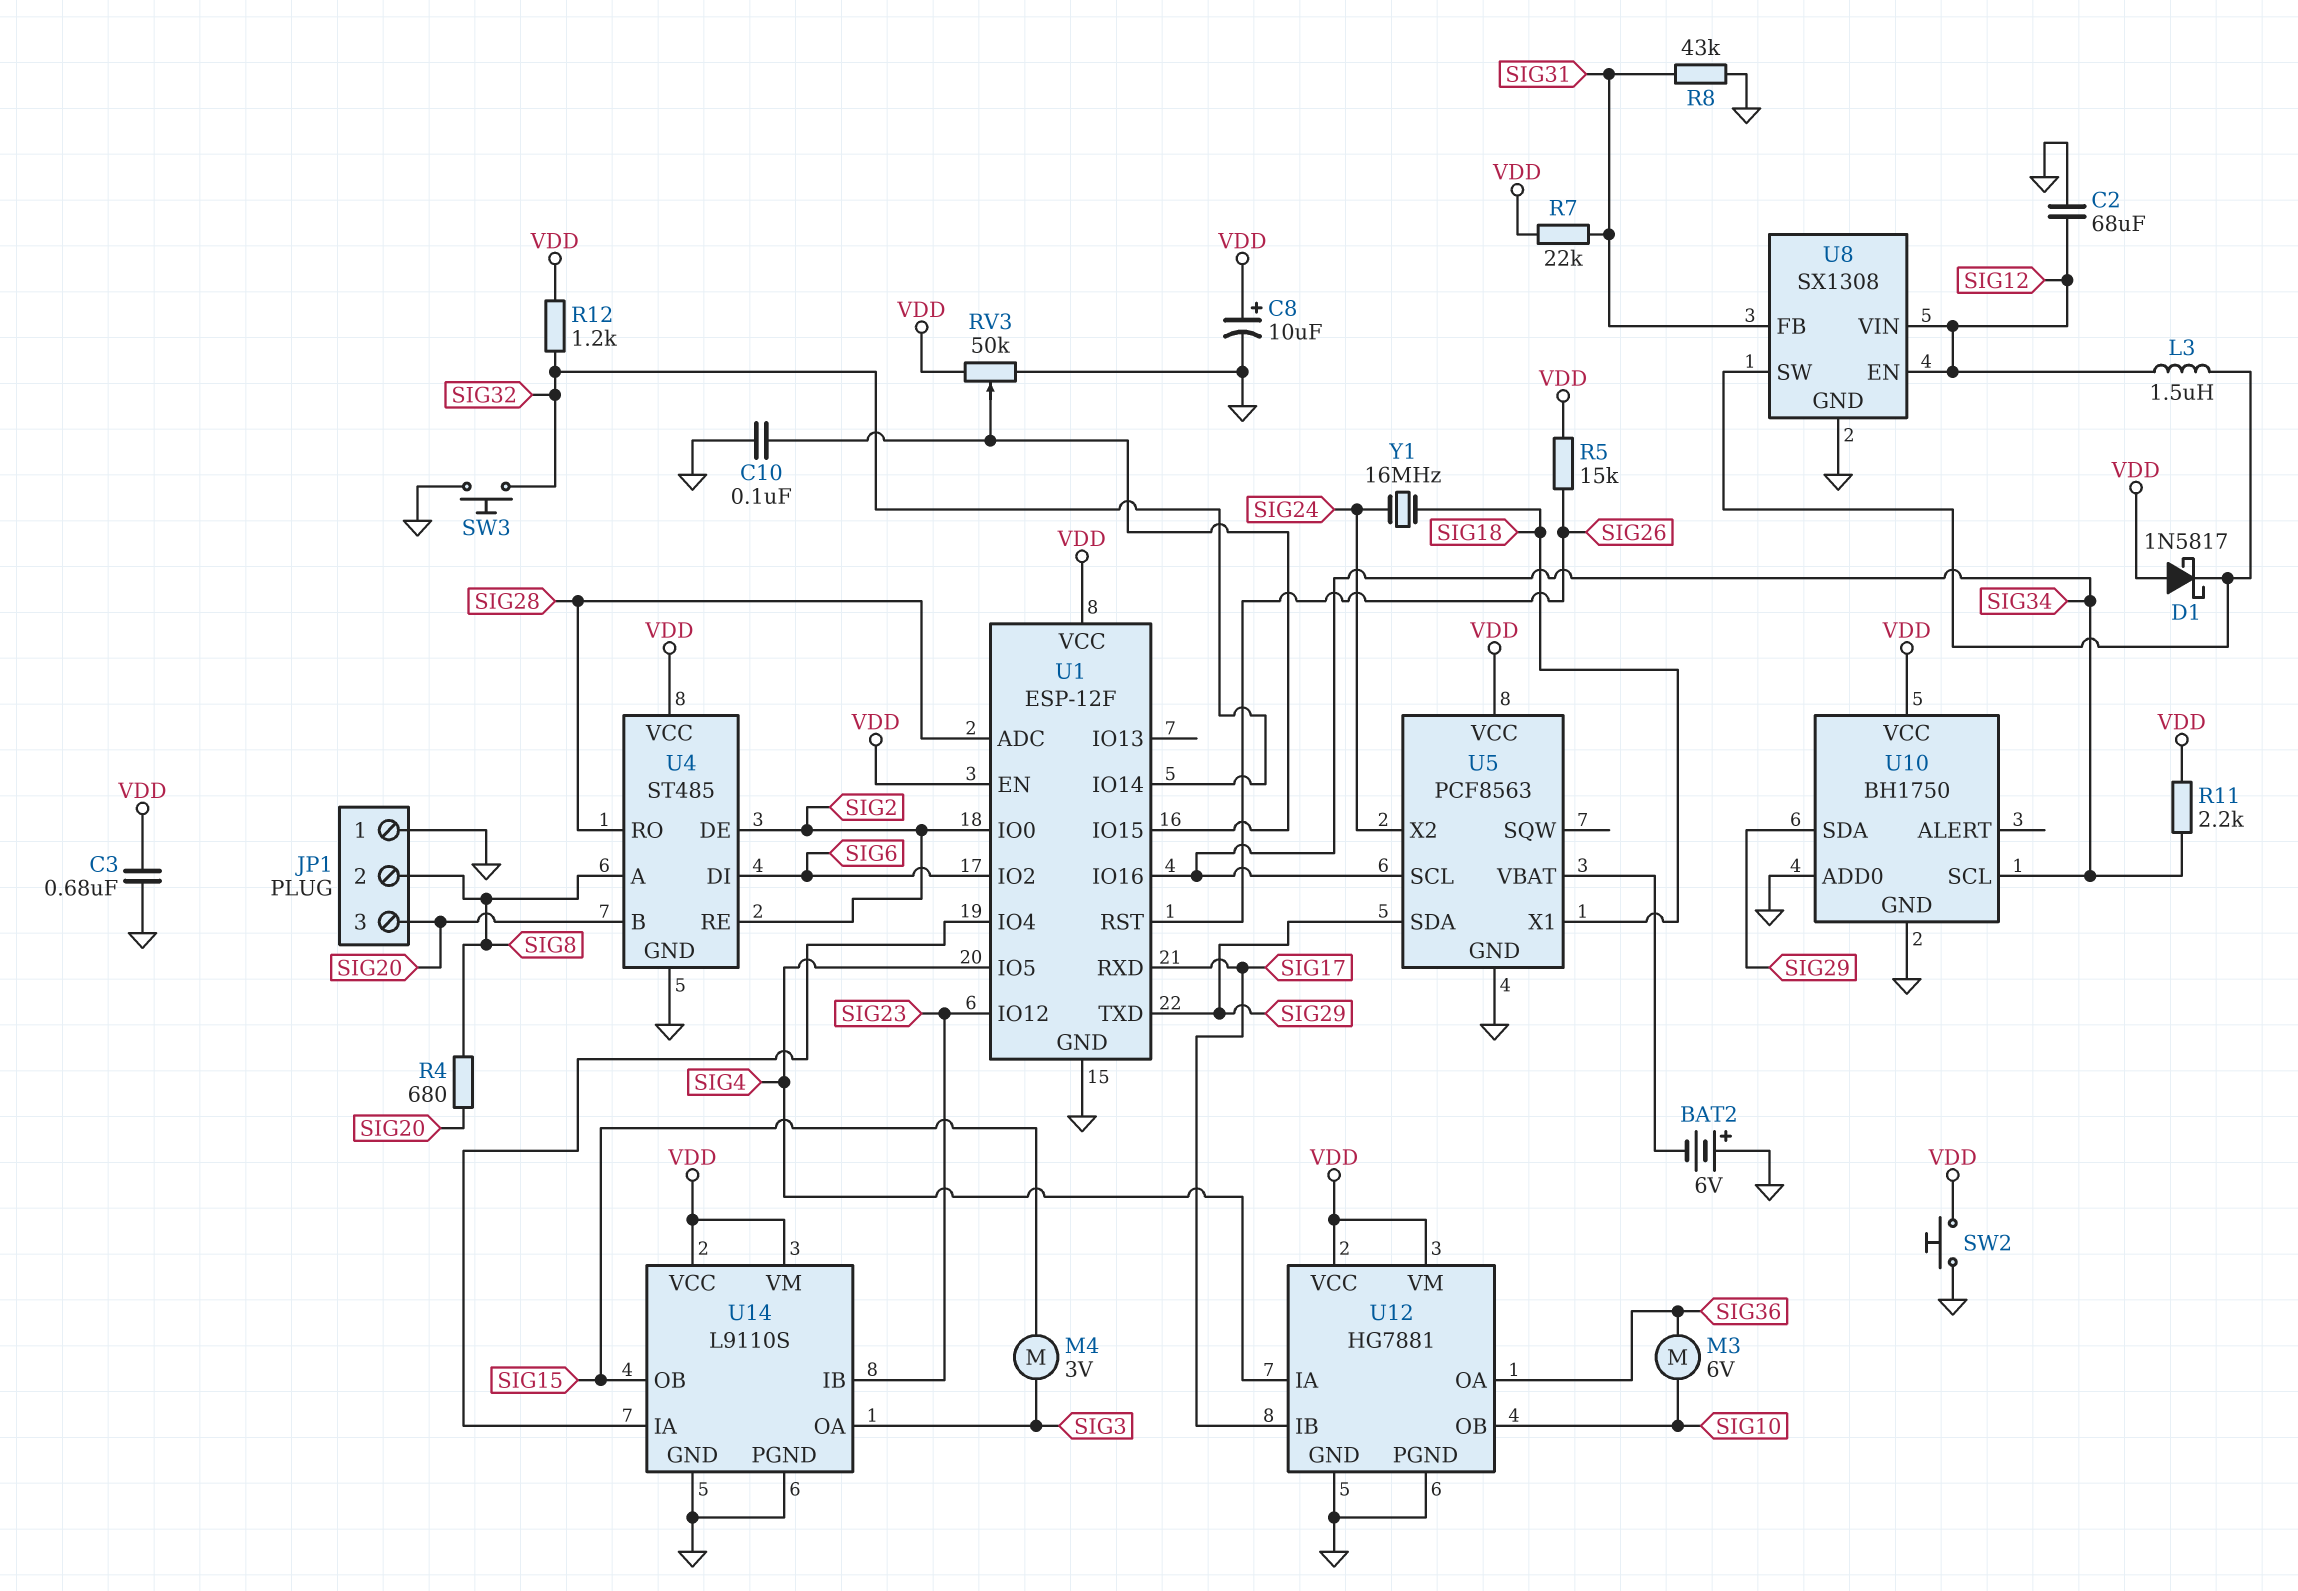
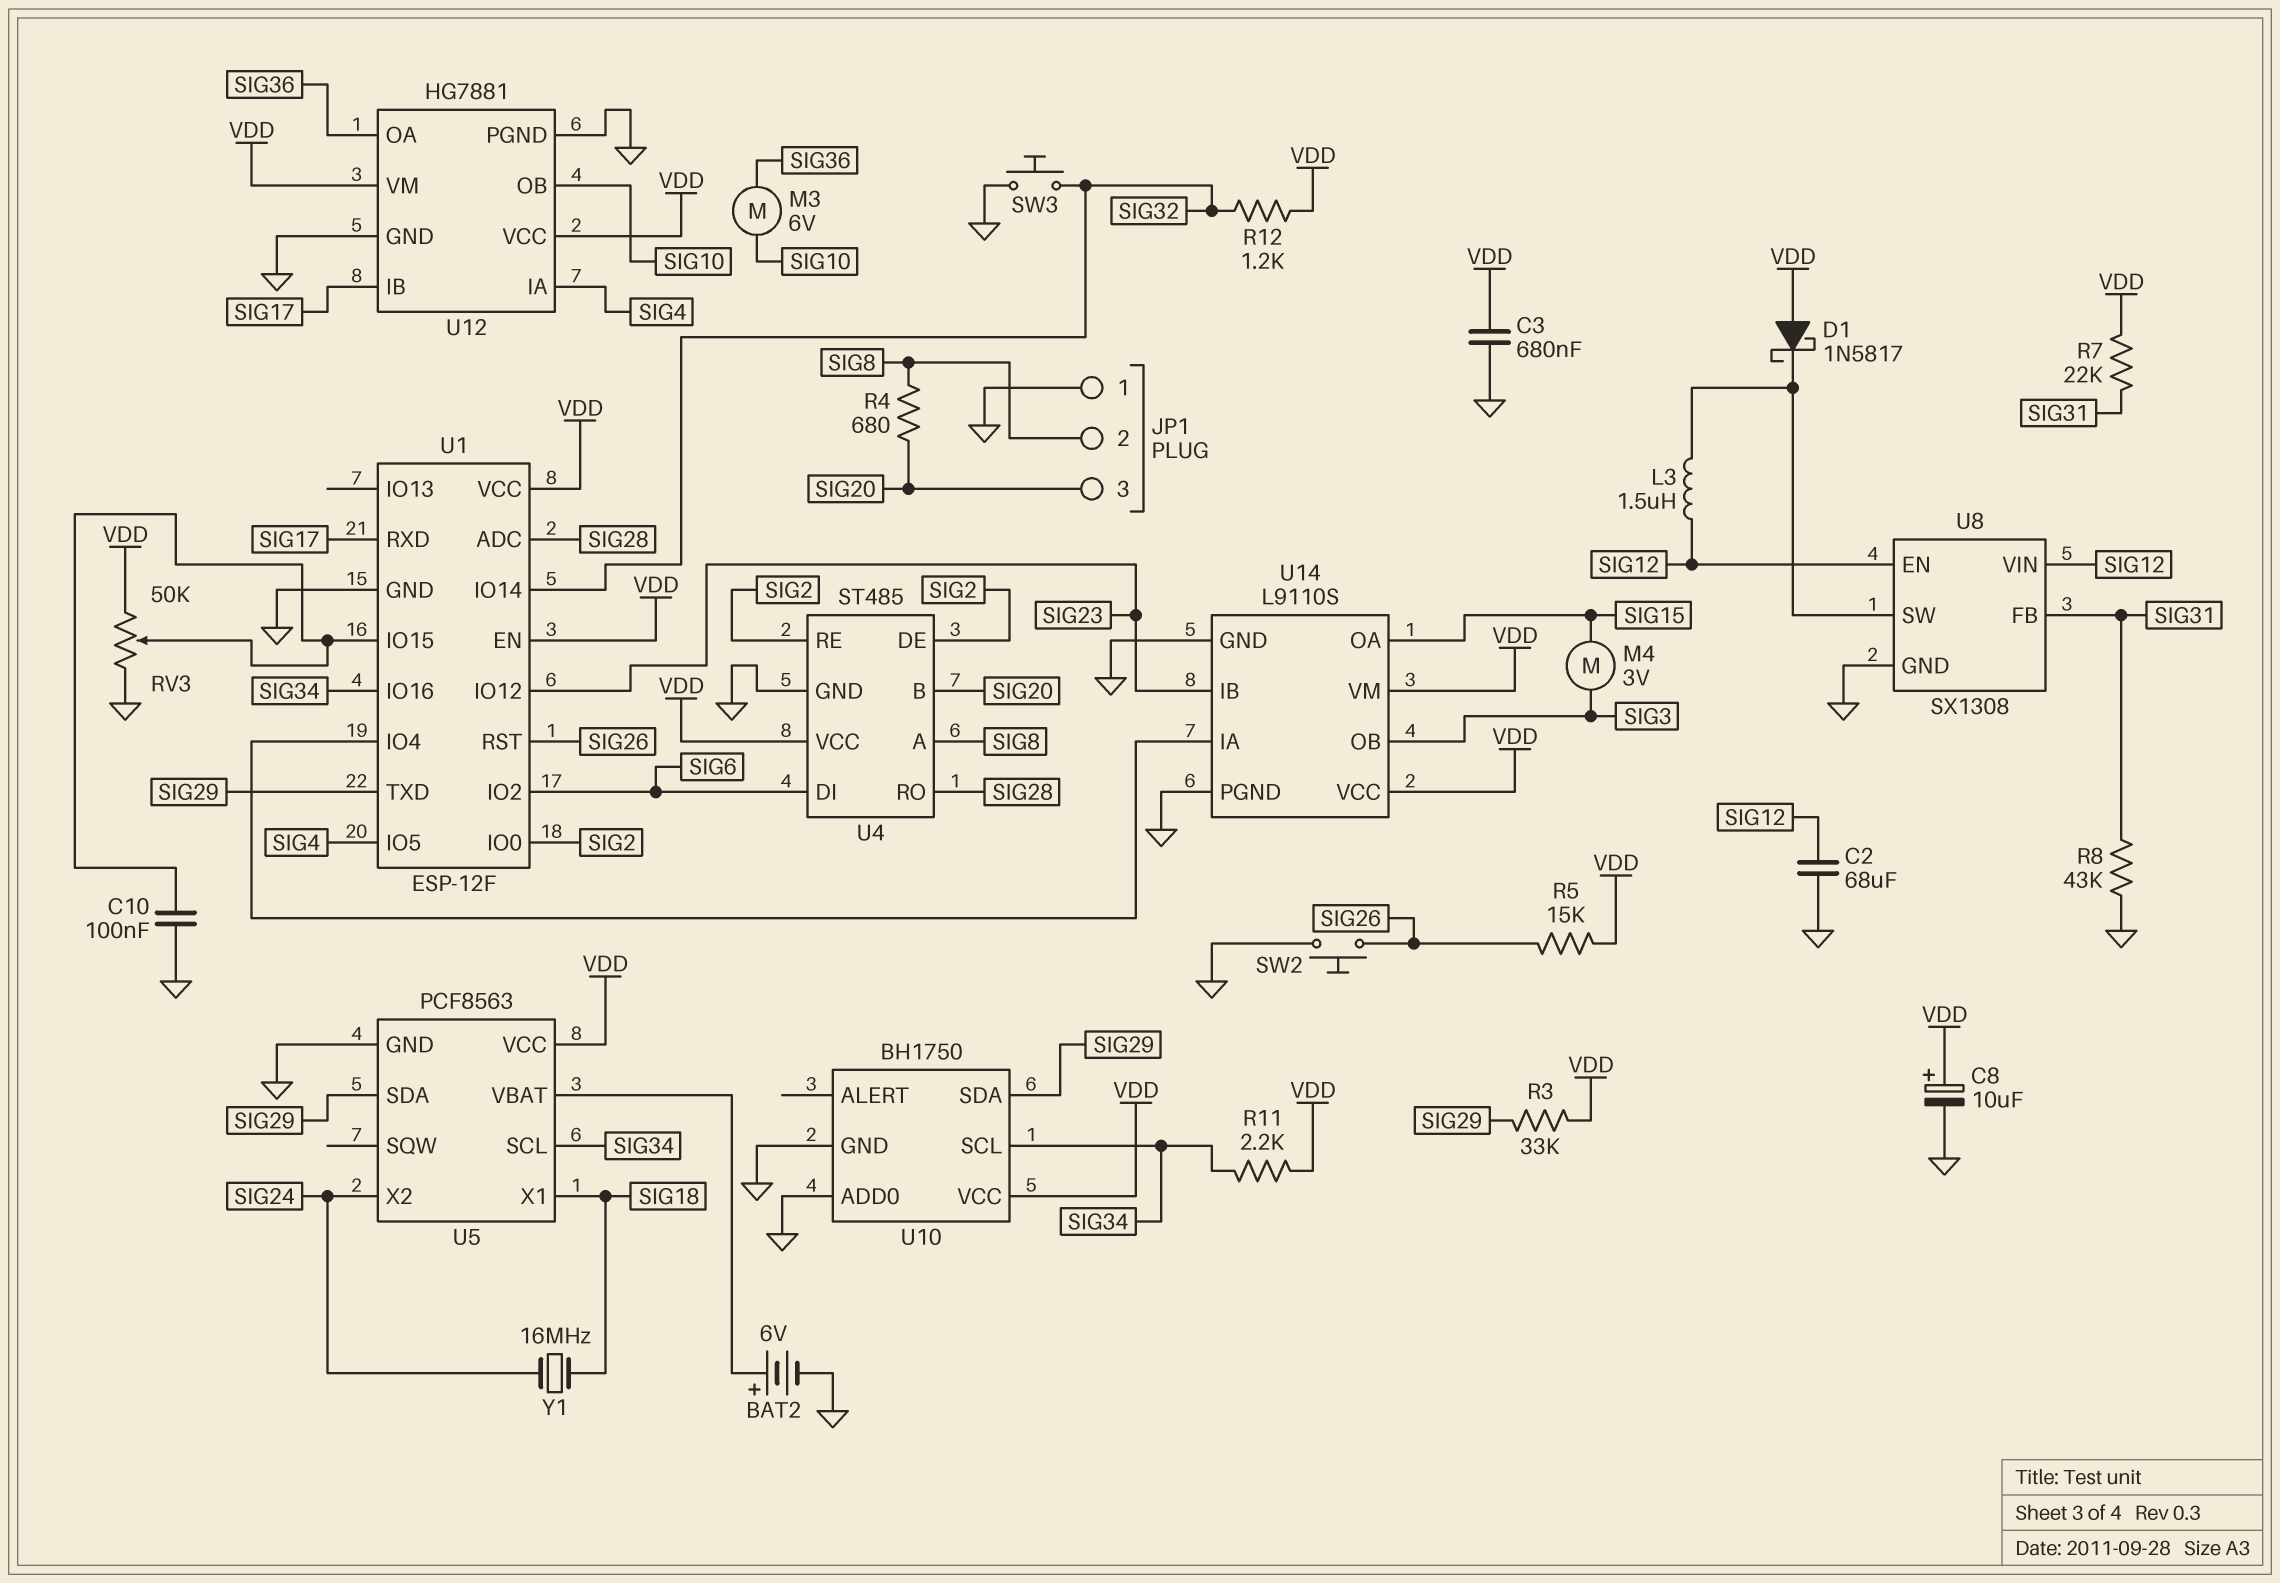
BAT2: 6V (plus GND, minus U5/VBAT) -> 6V (plus U5/VBAT, minus GND)
R3: none -> 33k (SIG29, VDD)
SW2: button (GND, VDD) -> button (GND, SIG26)
U14 pin OA: SIG3 -> SIG15
U14 pin OB: SIG15 -> SIG3

